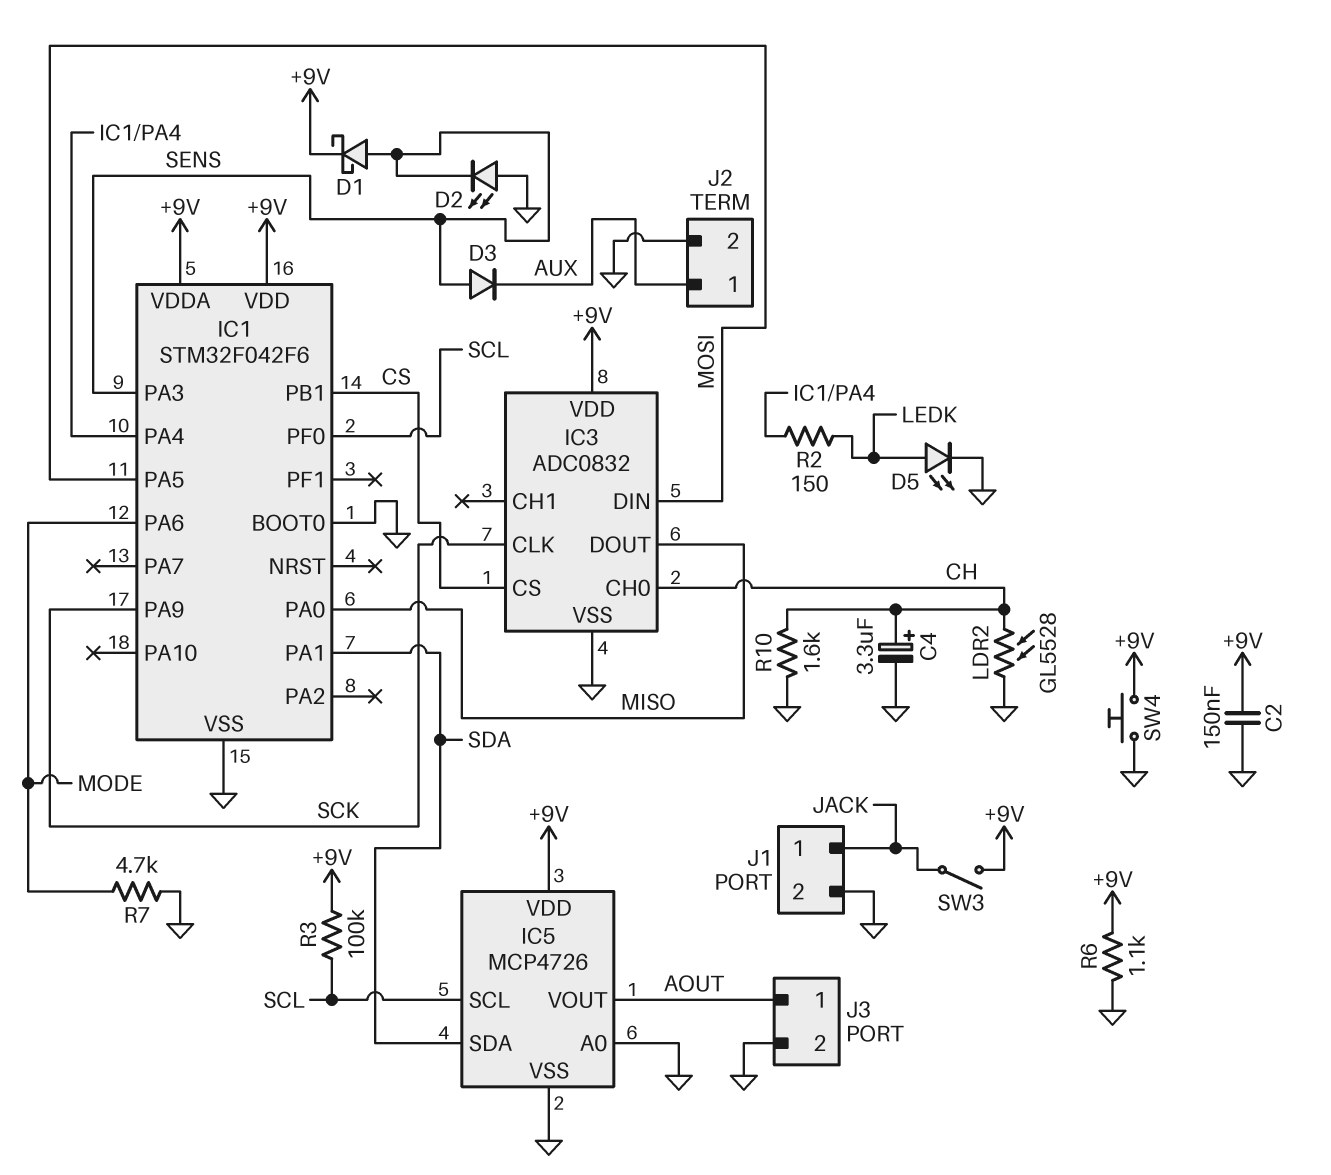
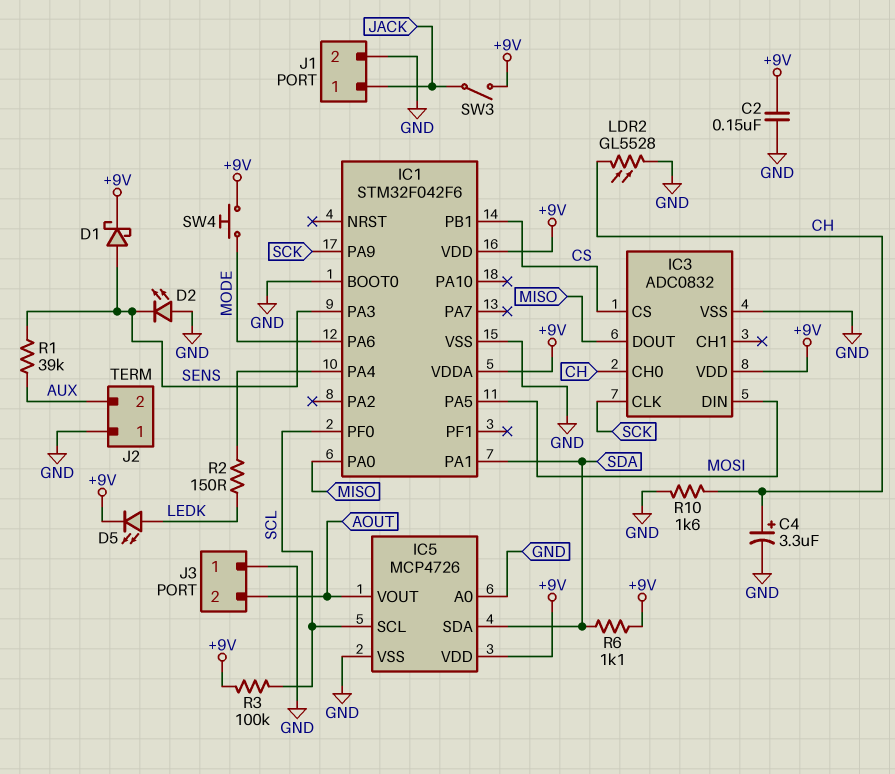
D3: diode (A SENS, K AUX) -> none
D5: LED (A LEDK, K GND) -> LED (A LEDK, K +9V)
J2 pin 1: AUX -> GND
J2 pin 2: GND -> AUX
J3 pin 1: AOUT -> GND
J3 pin 2: GND -> AOUT
R1: none -> 39k (AUX, SENS)
R6: 1.1k (+9V, GND) -> 1.1k (+9V, SDA)
R7: 4.7k (GND, MODE) -> none
SW4: button (+9V, GND) -> button (+9V, MODE)

